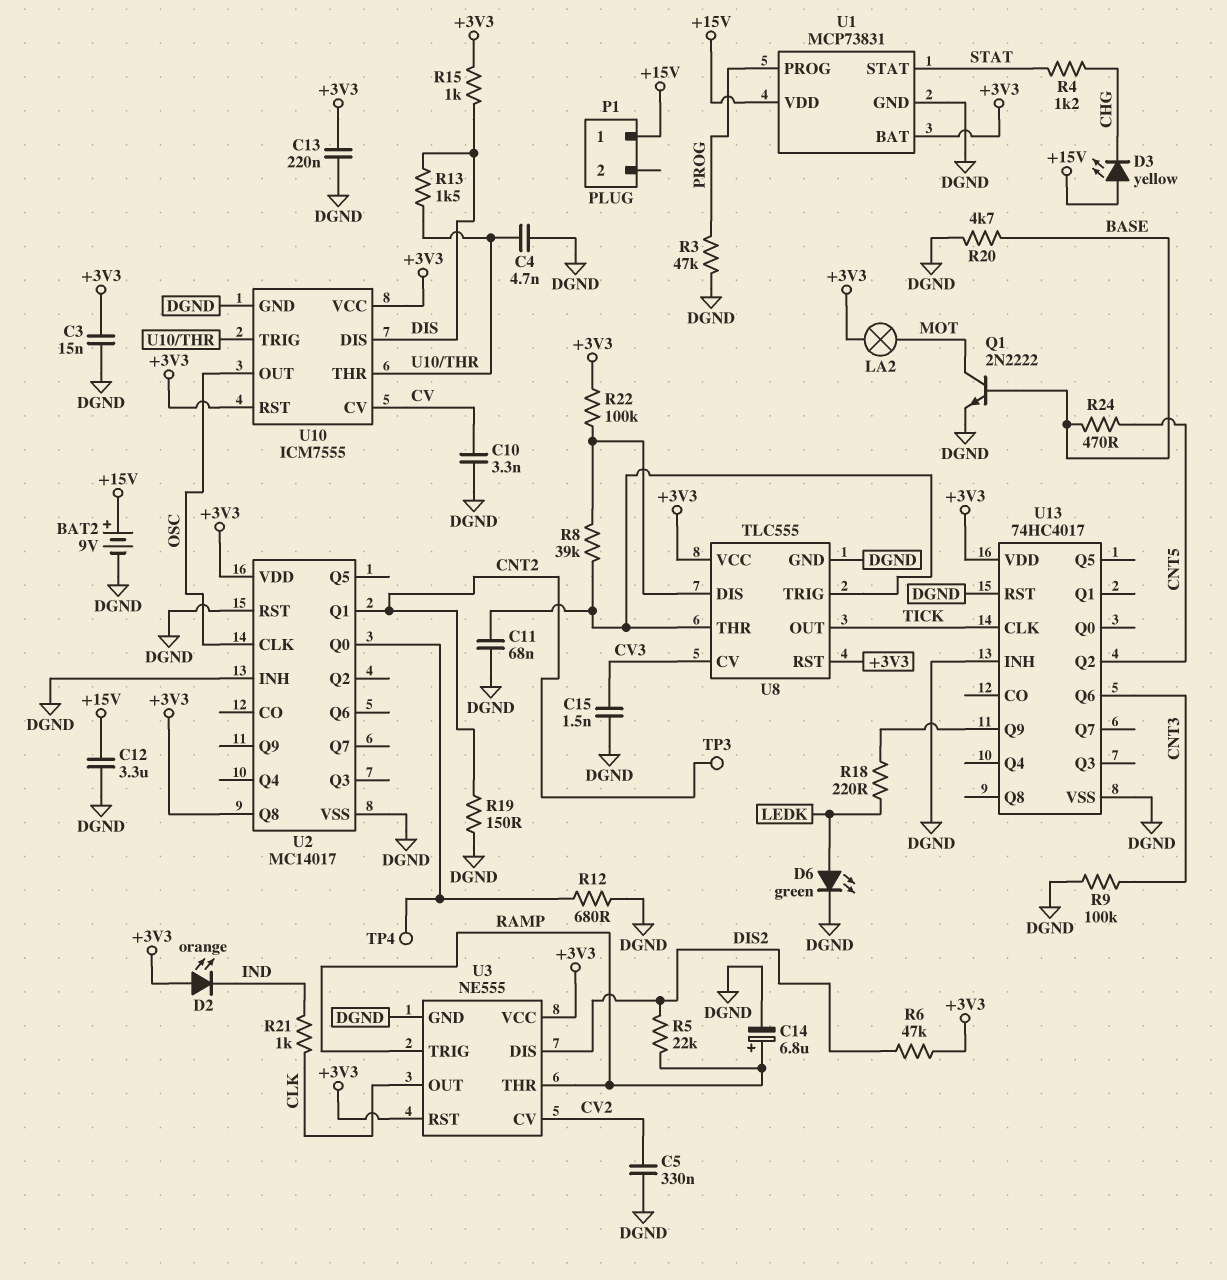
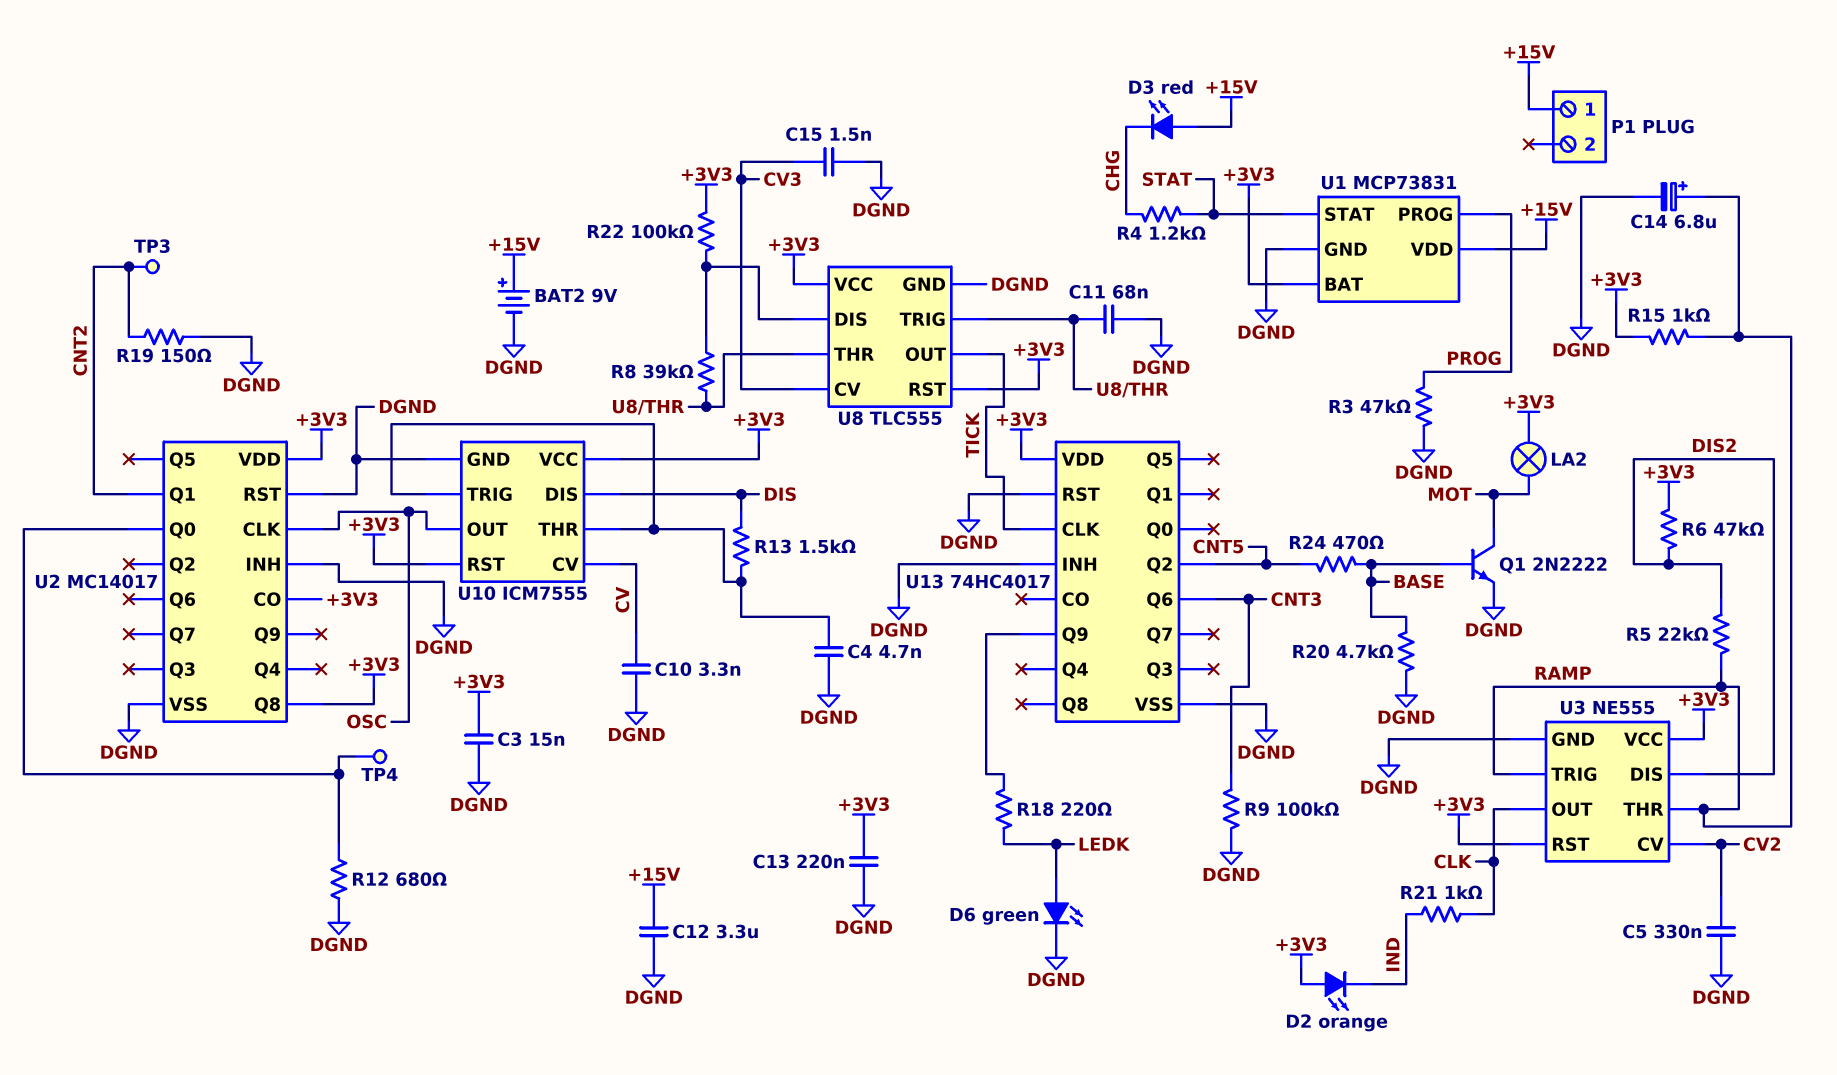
D3: LED yellow (A +15V, K CHG) -> LED red (A +15V, K CHG)
R15: 1k (+3V3, DIS) -> 1k (+3V3, RAMP)
U2 pin CO: none -> +3V3

